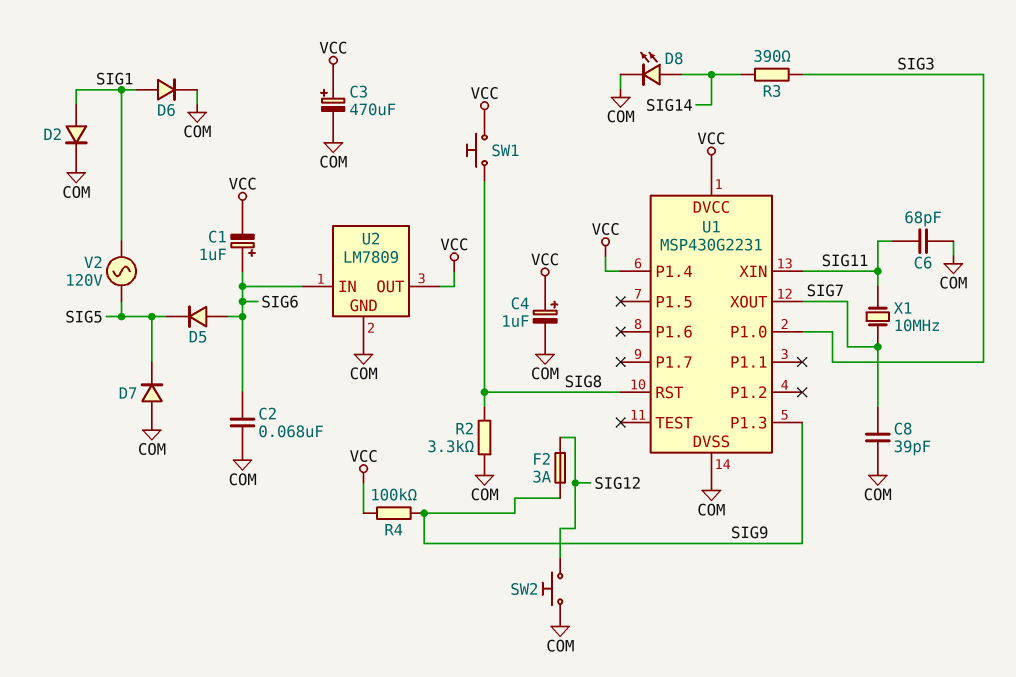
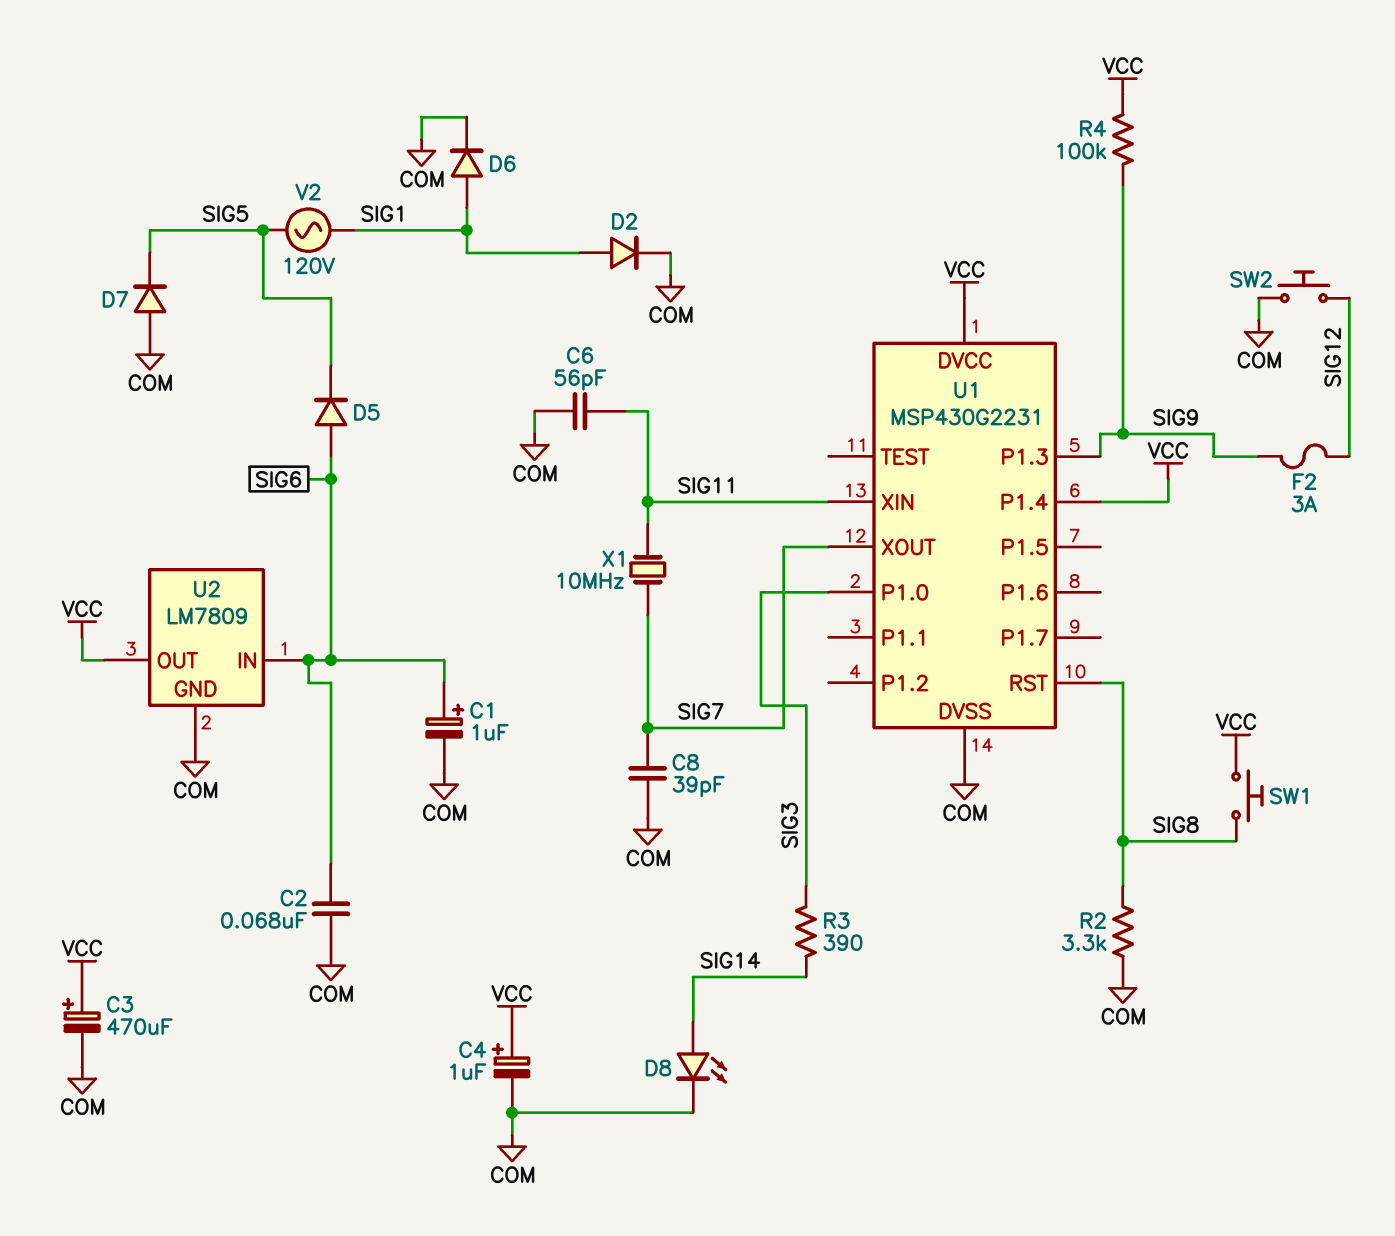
C1: 1uF (plus SIG6, minus VCC) -> 1uF (plus SIG6, minus COM)
C6: 68pF (COM, SIG11) -> 56pF (COM, SIG11)

